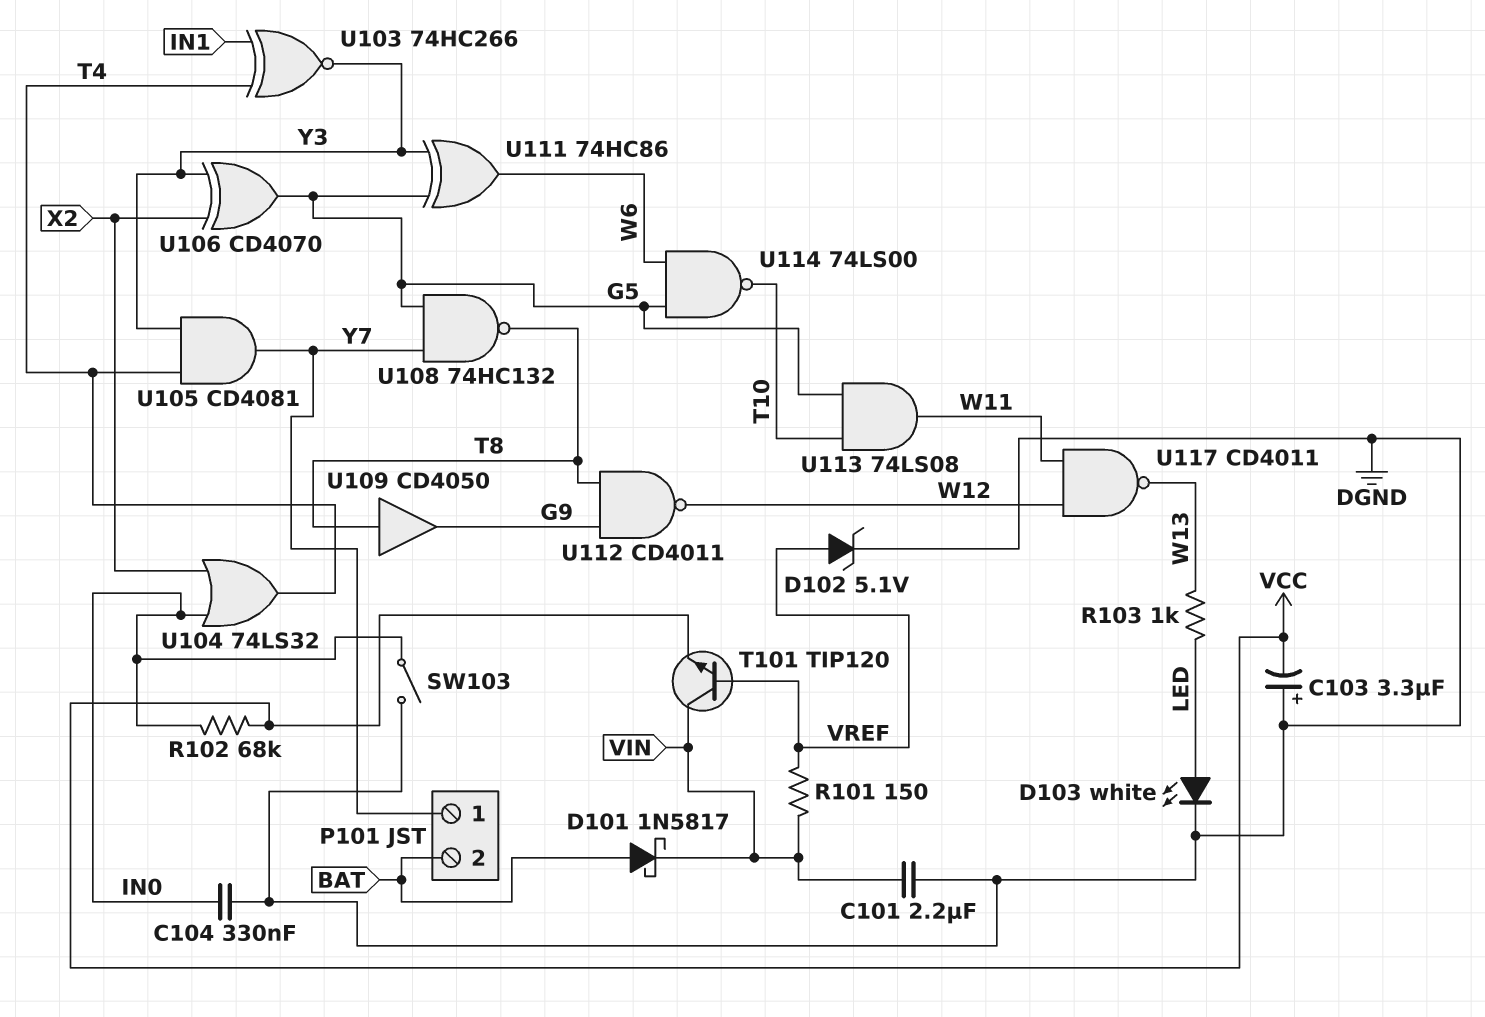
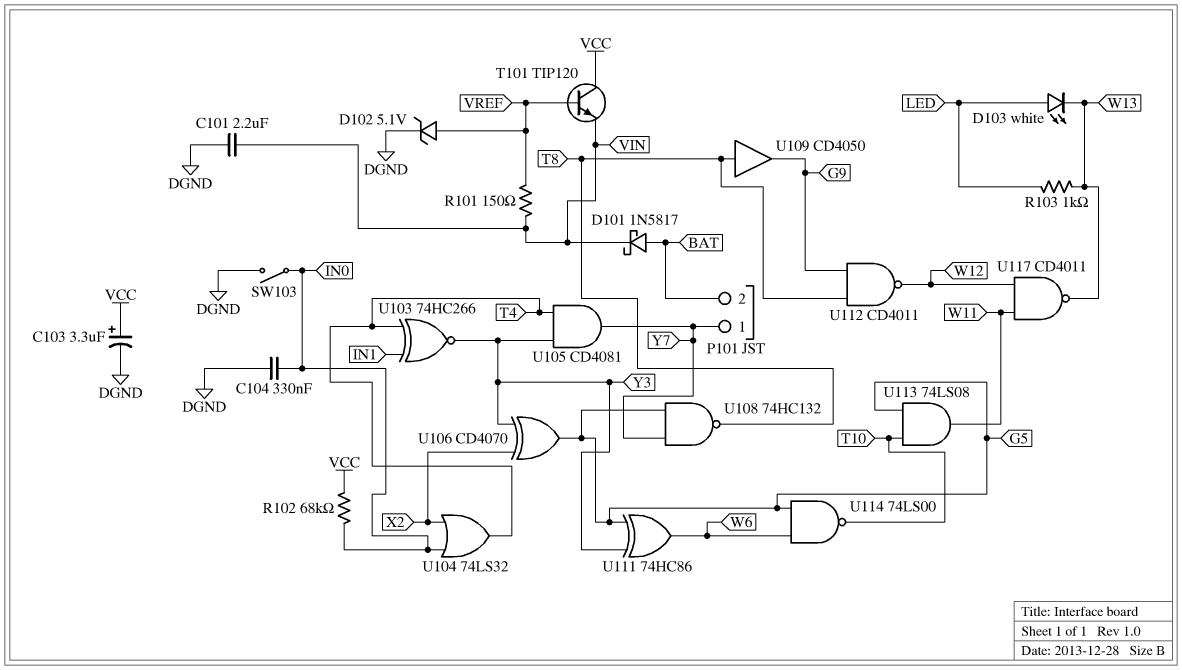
C103: 3.3uF (plus DGND, minus VCC) -> 3.3uF (plus VCC, minus DGND)
D103: LED white (A LED, K DGND) -> LED white (A LED, K W13)
T101: NPN TIP120 (B VREF, C VIN, E VCC) -> NPN TIP120 (B VREF, C VCC, E VIN)

